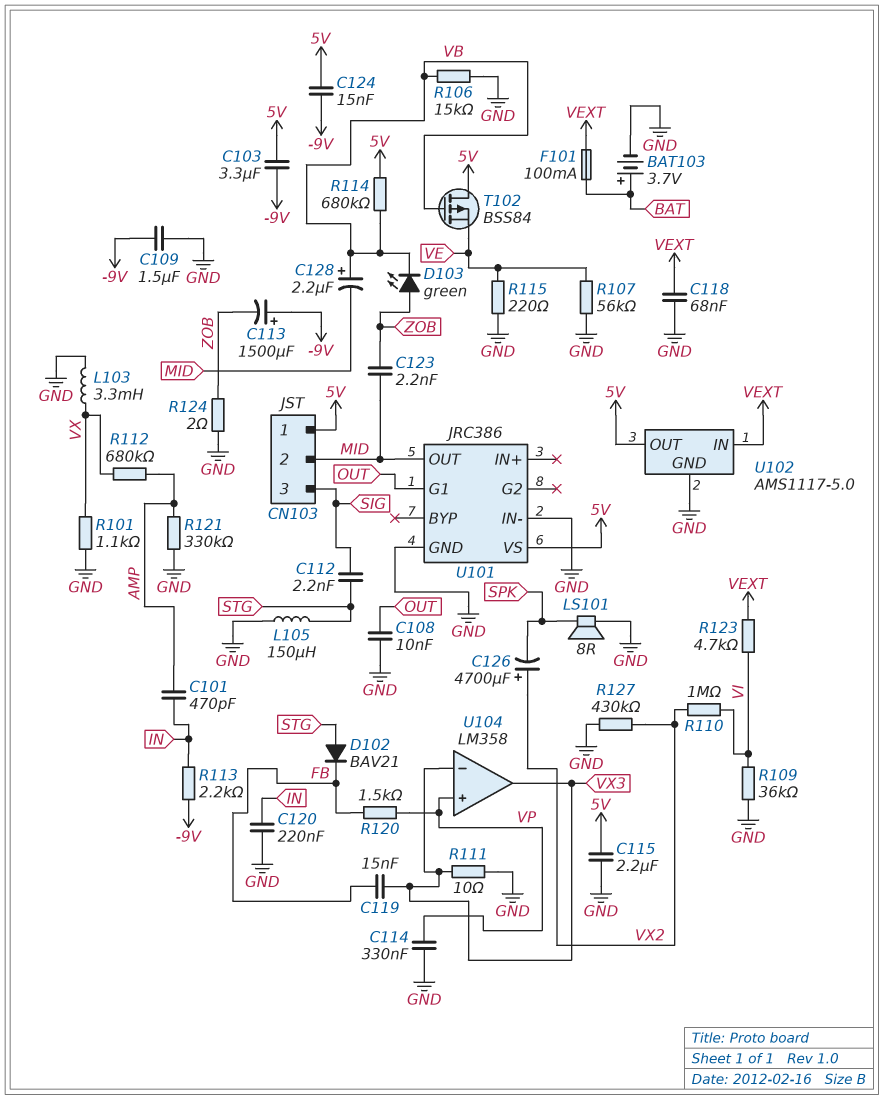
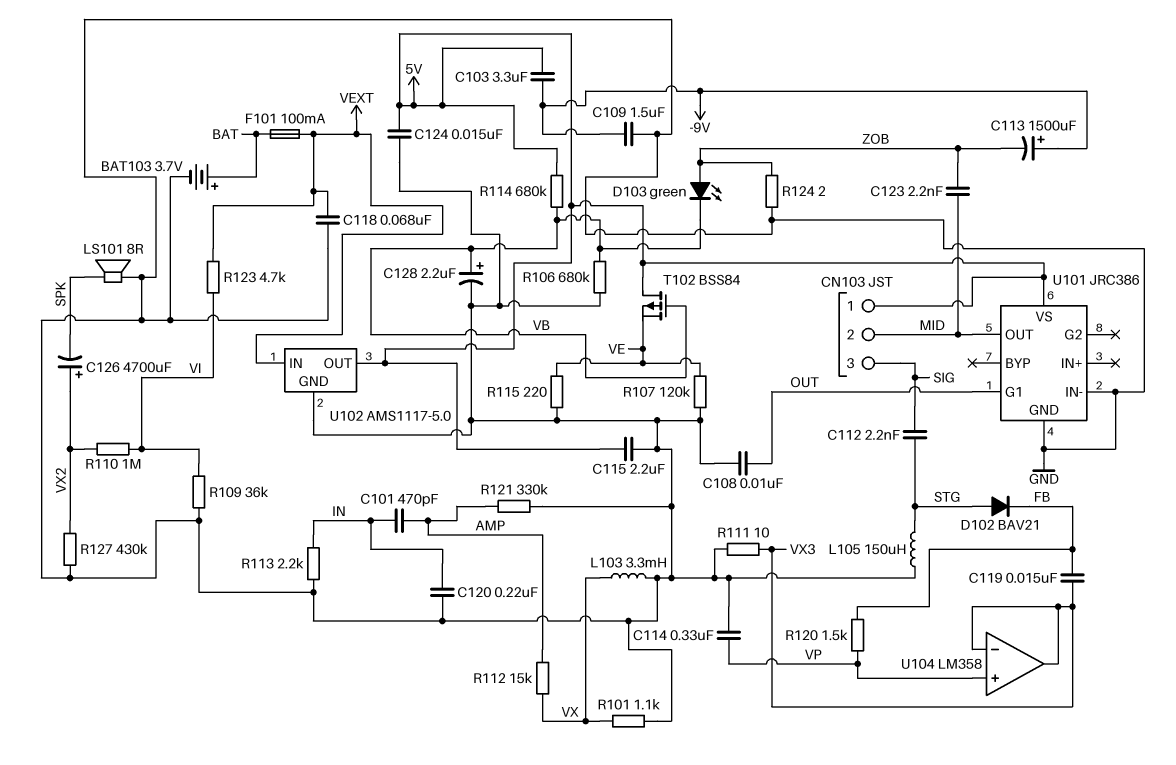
C124: 15nF (-9V, 5V) -> 15nF (5V, GND)
C128: 2.2uF (plus VB, minus MID) -> 2.2uF (plus VB, minus GND)
R106: 15k (GND, VB) -> 680k (GND, VB)
R107: 56k (GND, VE) -> 120k (GND, VE)
R112: 680k (AMP, VX) -> 15k (AMP, VX)
R113: 2.2k (-9V, IN) -> 2.2k (GND, IN)

